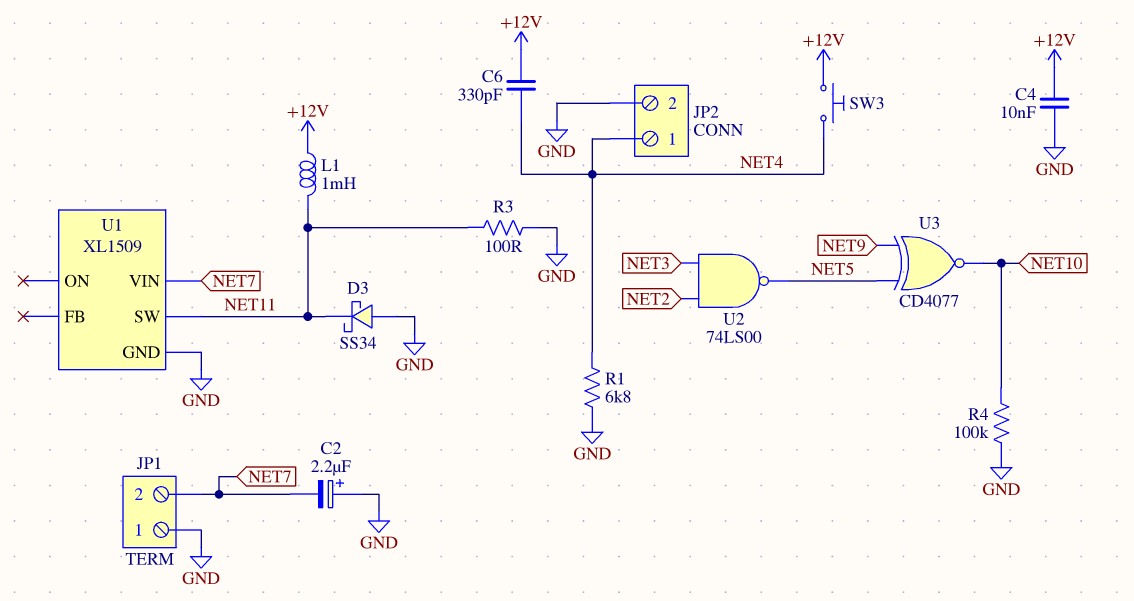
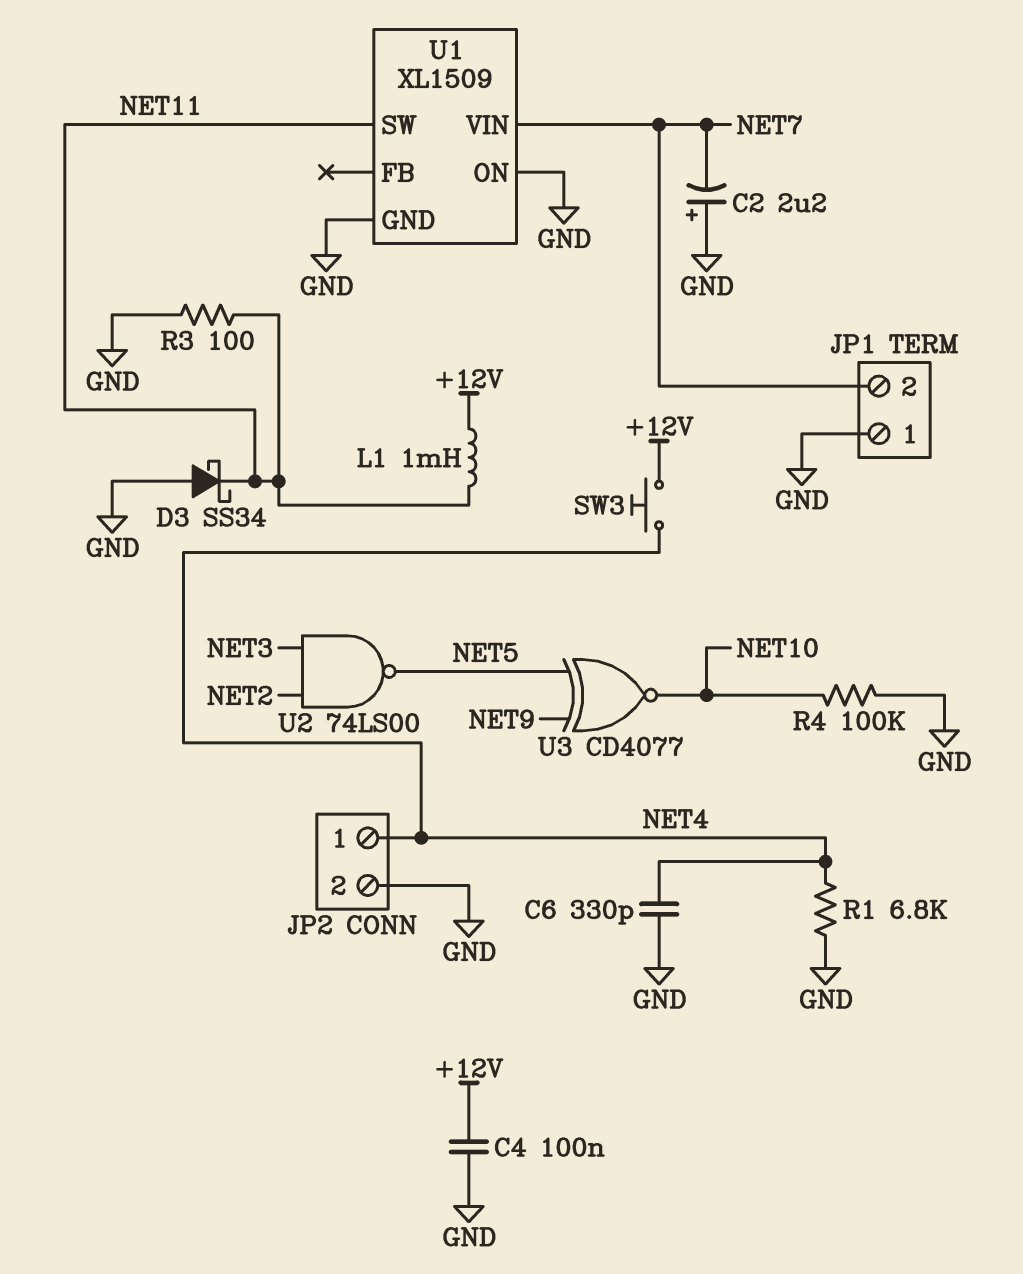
C4: 10nF (+12V, GND) -> 100nF (+12V, GND)
C6: 330pF (+12V, NET4) -> 330pF (GND, NET4)
U1 pin ON: none -> GND

